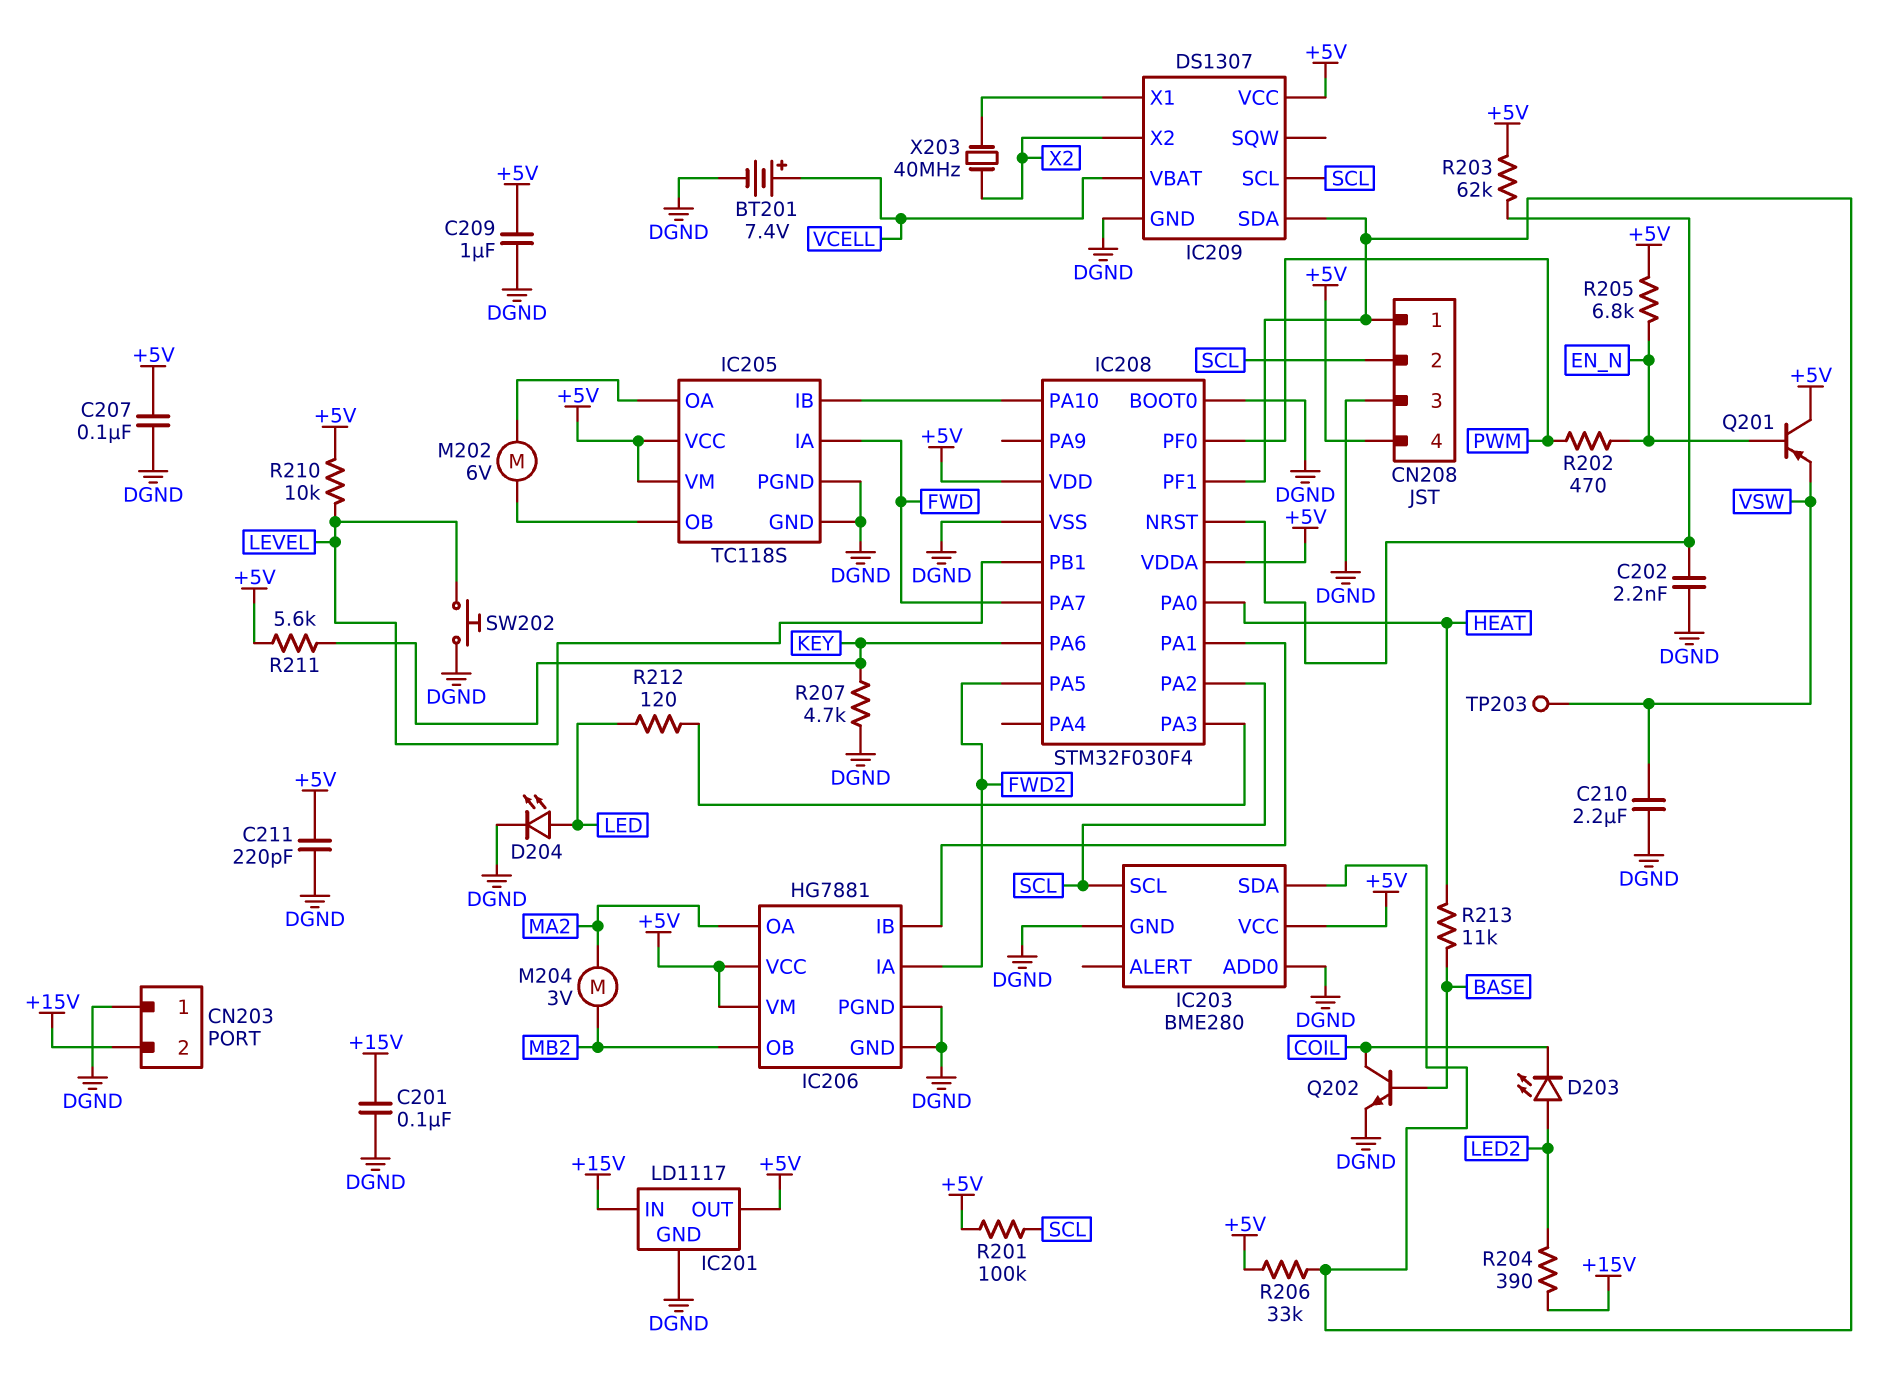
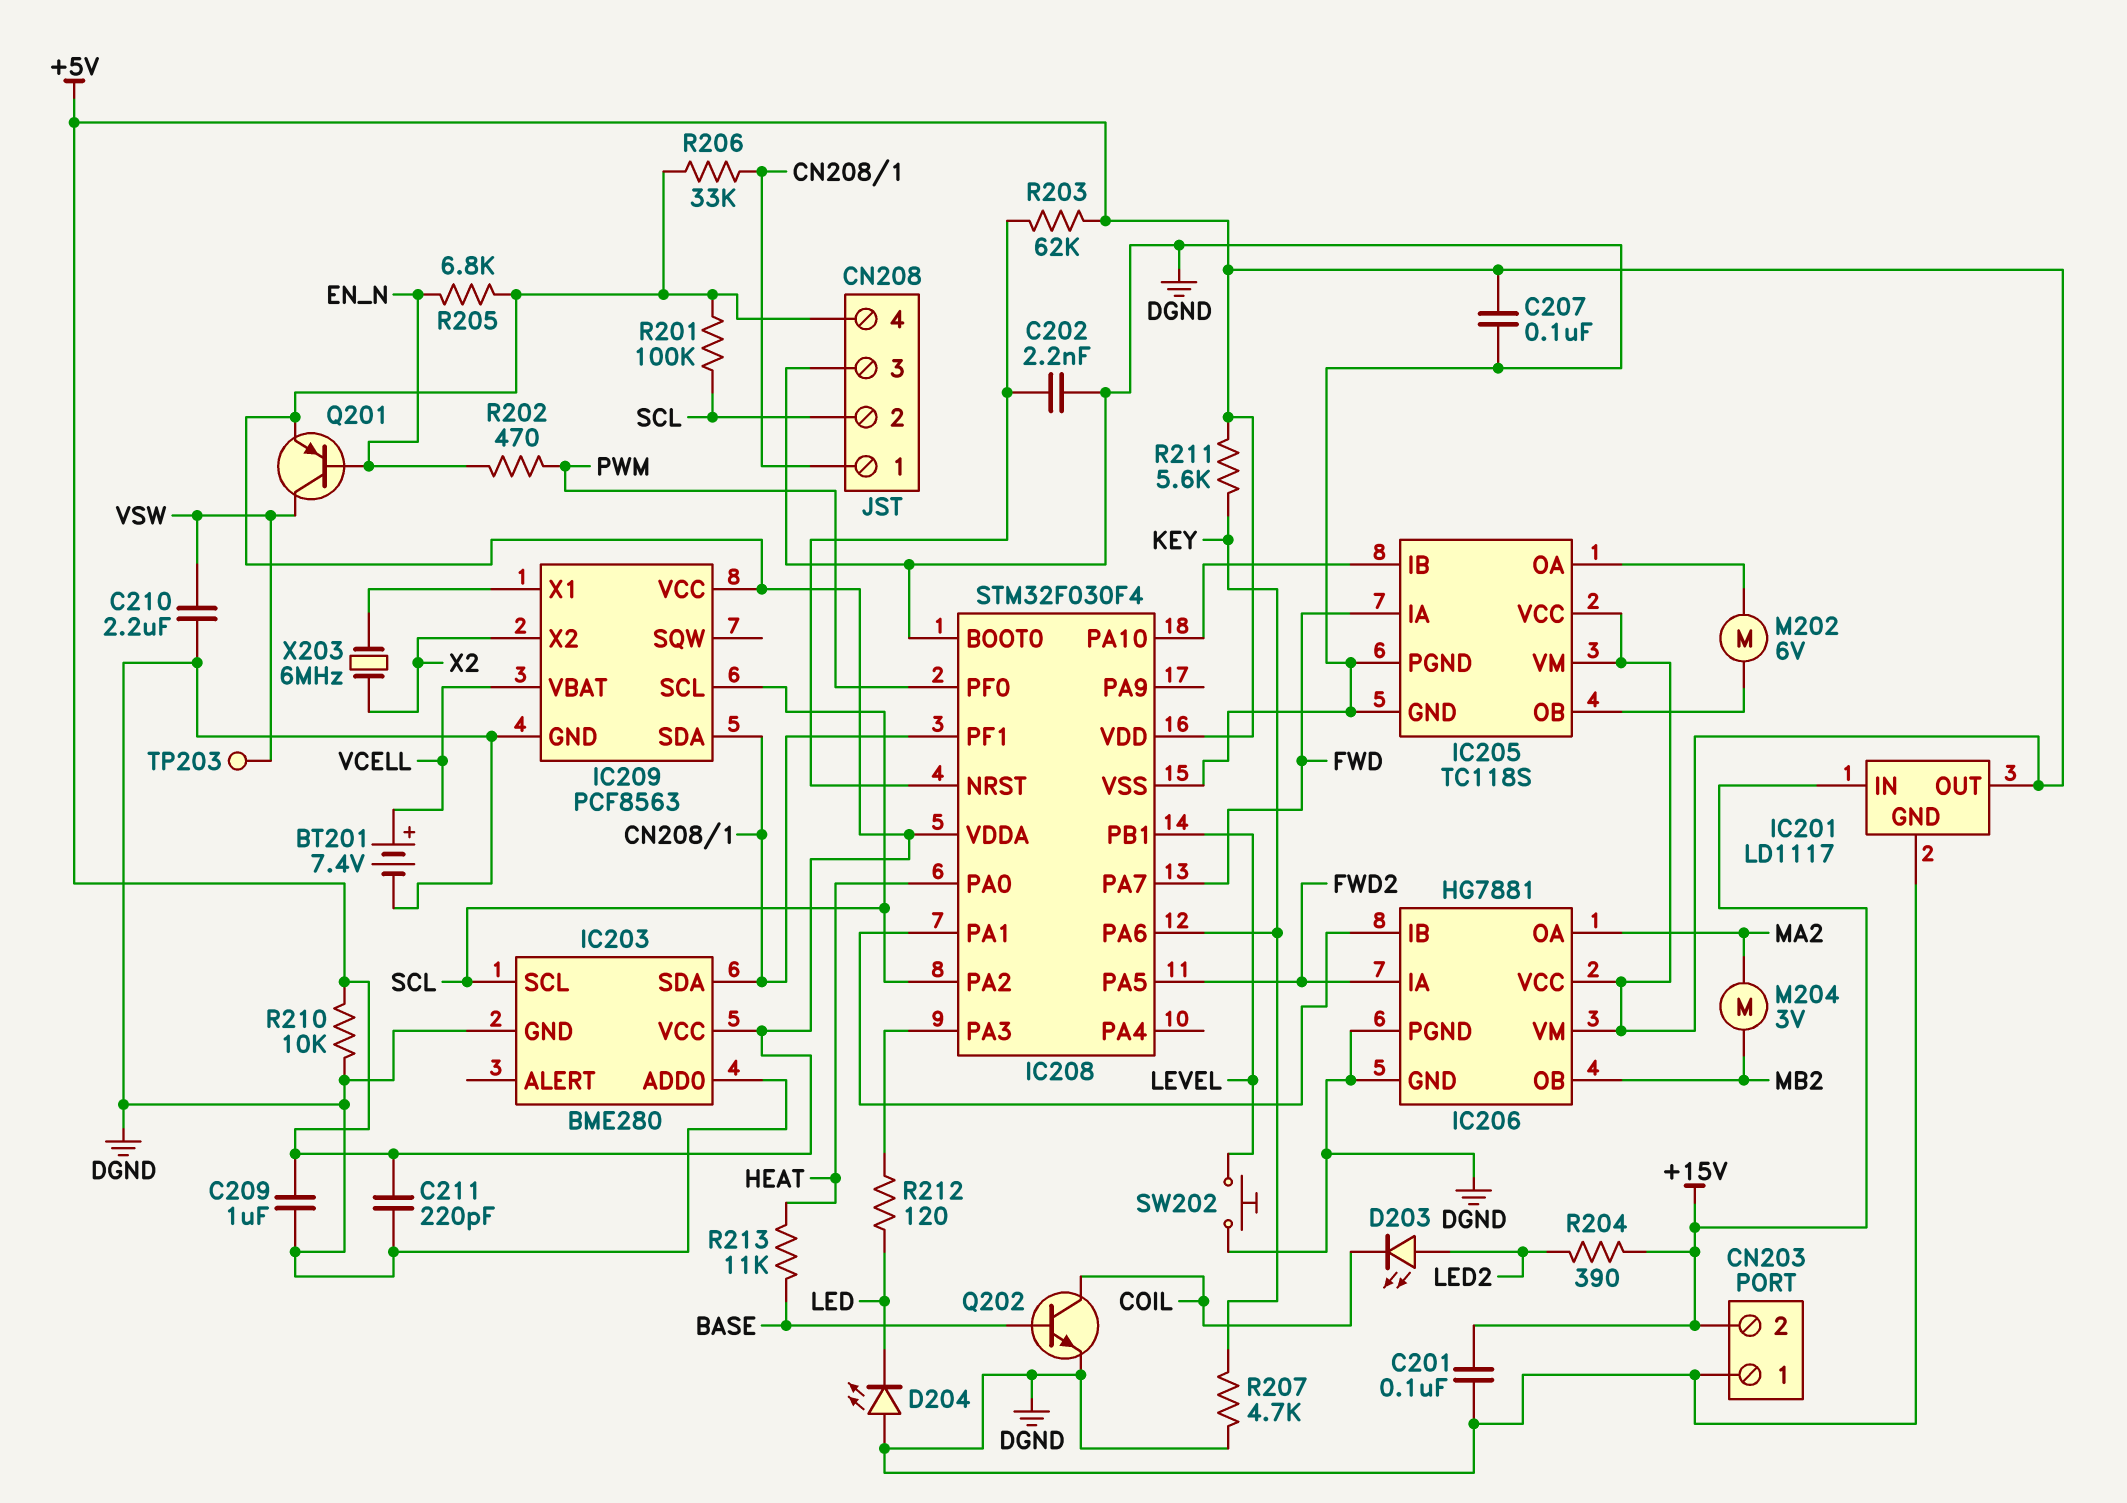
D204: LED (A LED, K DGND) -> LED (A DGND, K LED)
IC209: DS1307 -> PCF8563
Q201: PNP (B EN_N, C +5V, E VSW) -> PNP (B EN_N, C VSW, E +5V)
R210: 10k (+5V, LEVEL) -> 10k (+5V, DGND)
X203: 40MHz (IC209/X1, X2) -> 6MHz (IC209/X1, X2)

